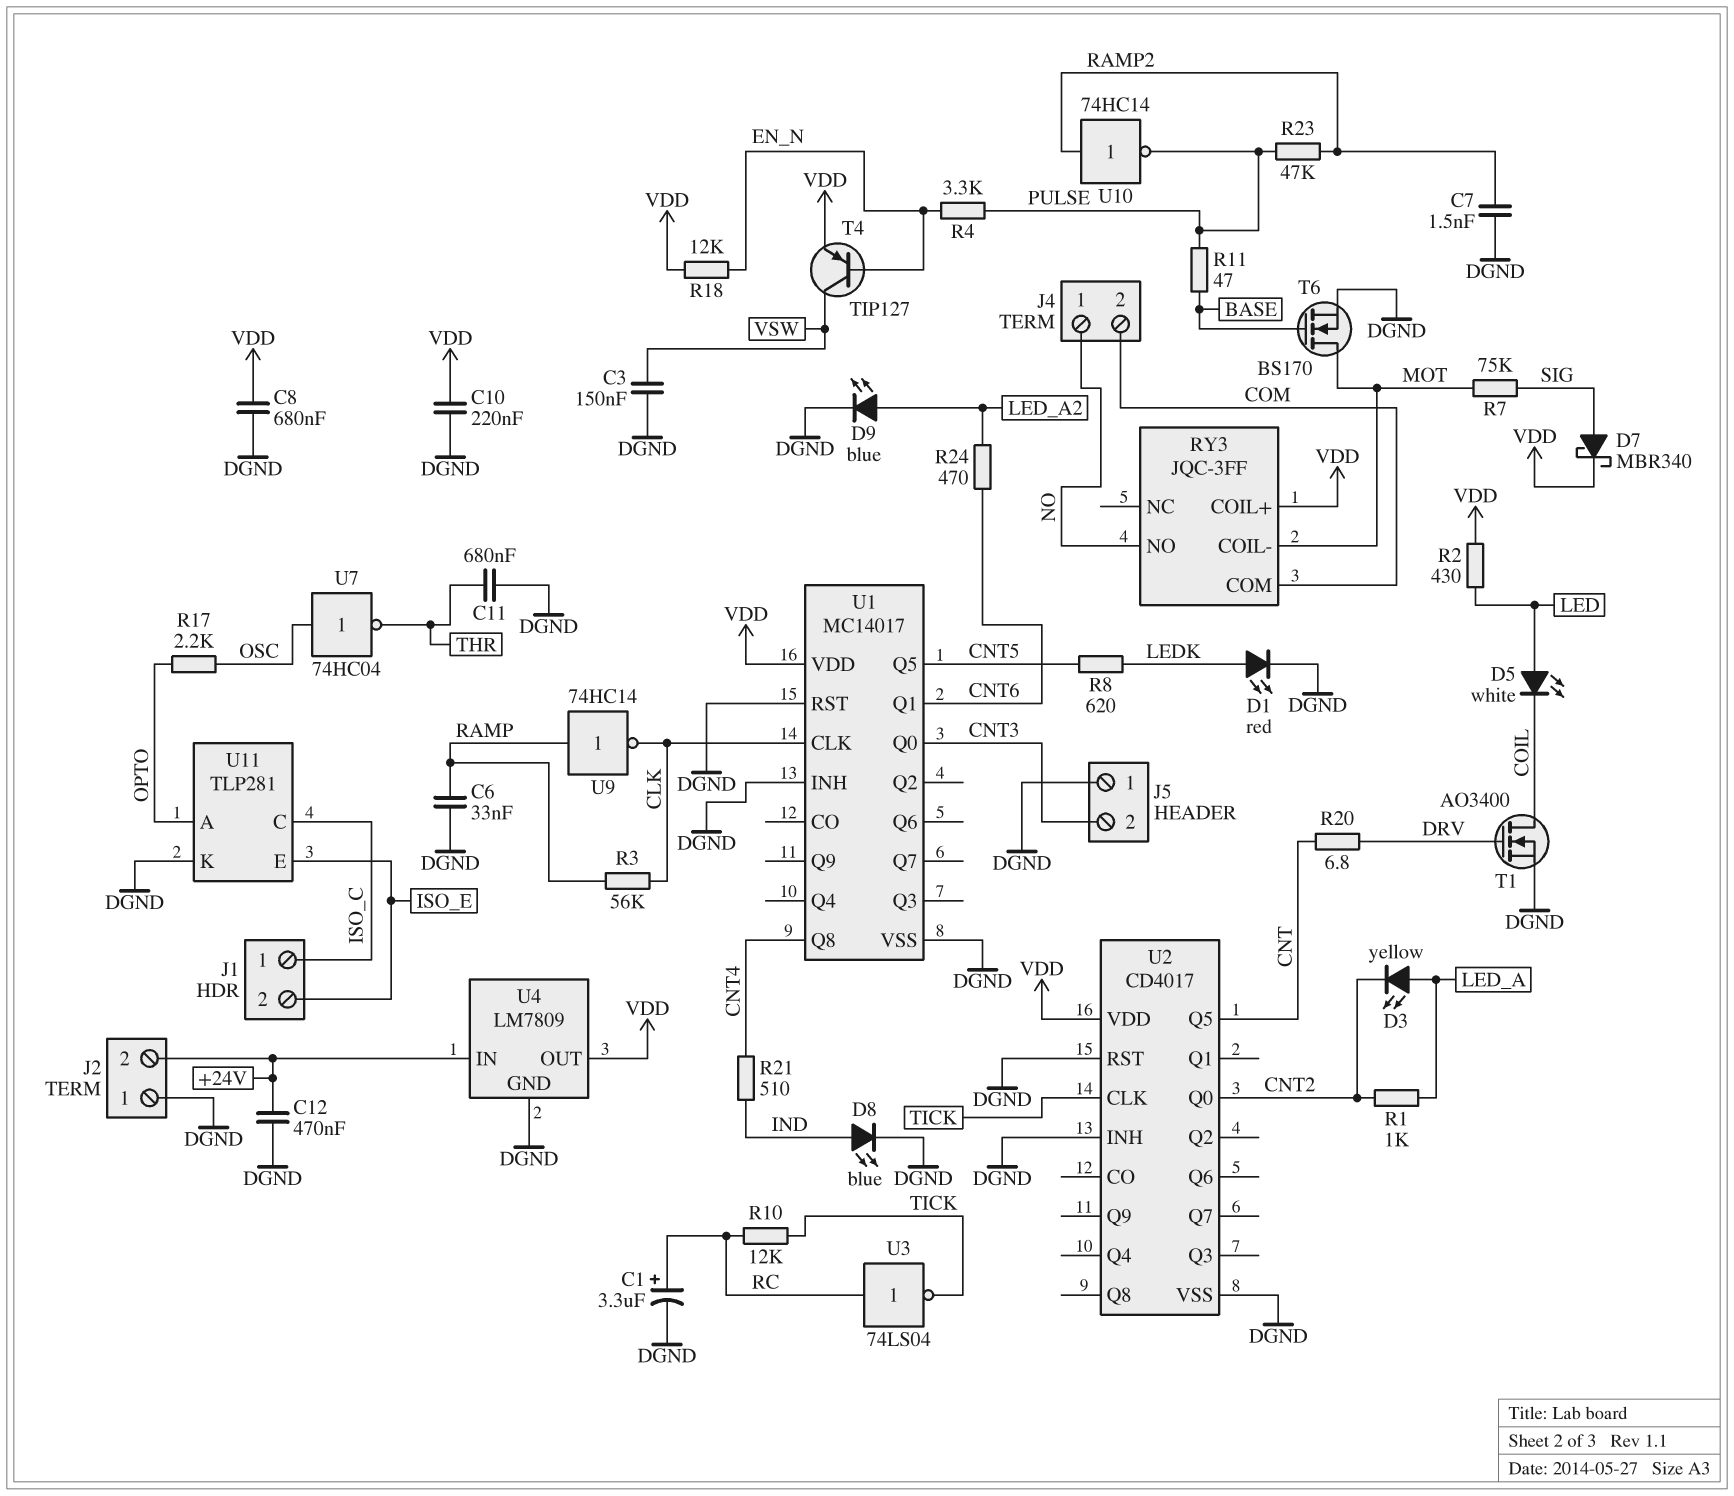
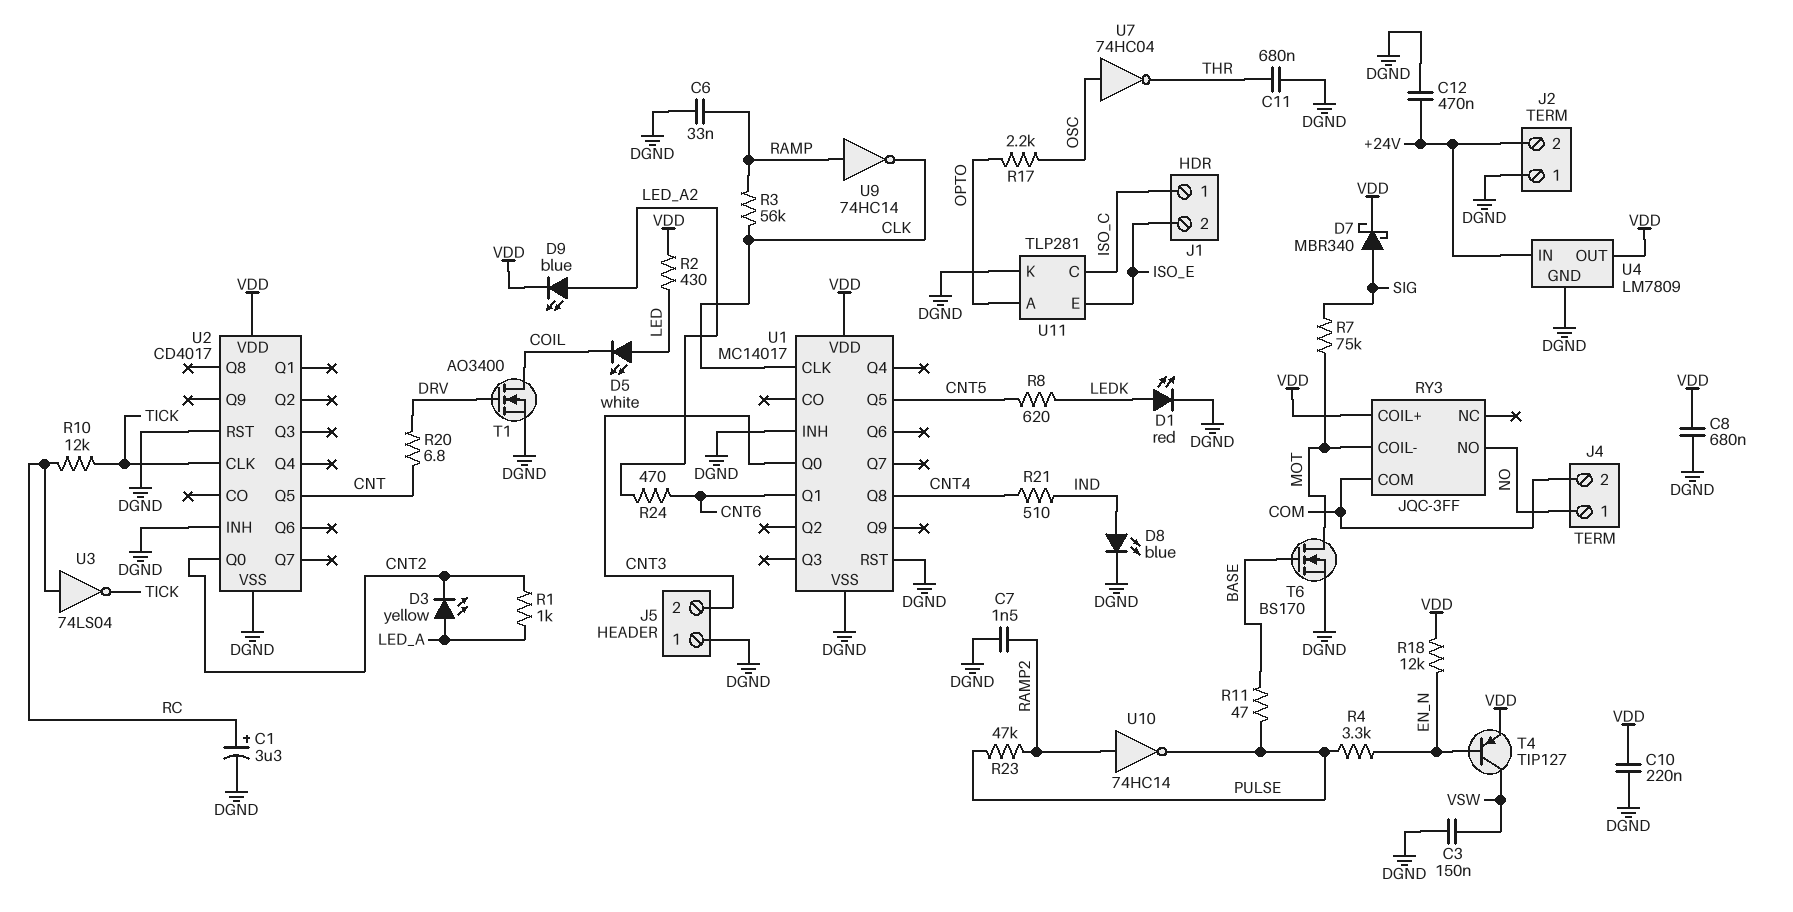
D9: LED blue (A LED_A2, K DGND) -> LED blue (A LED_A2, K VDD)

